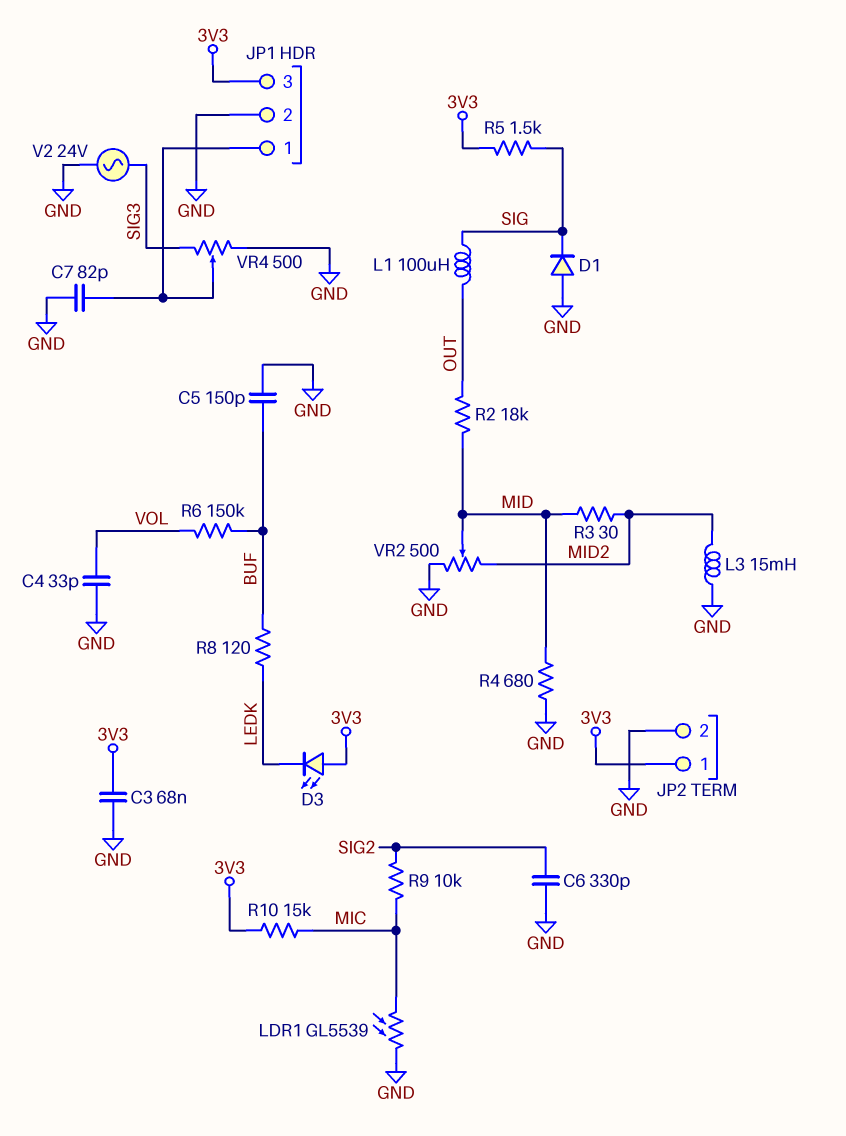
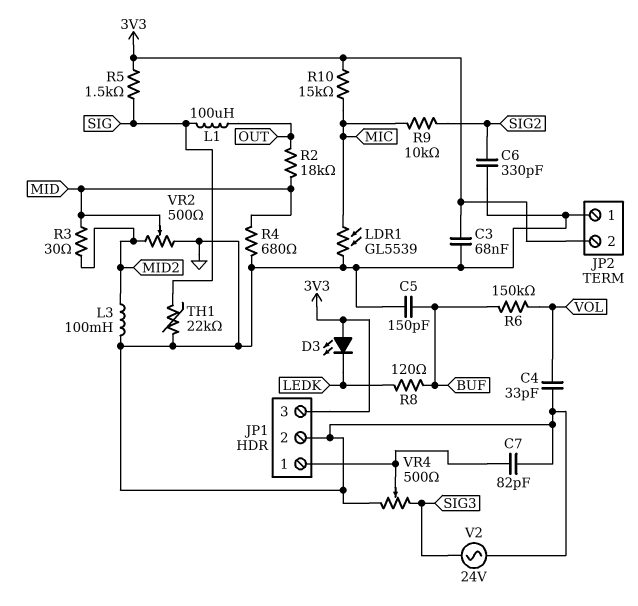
D1: diode (A GND, K SIG) -> none
JP2 pin 1: 3V3 -> GND
JP2 pin 2: GND -> 3V3
L3: 15mH (GND, MID2) -> 100mH (GND, MID2)
TH1: none -> 22k (GND, SIG)

